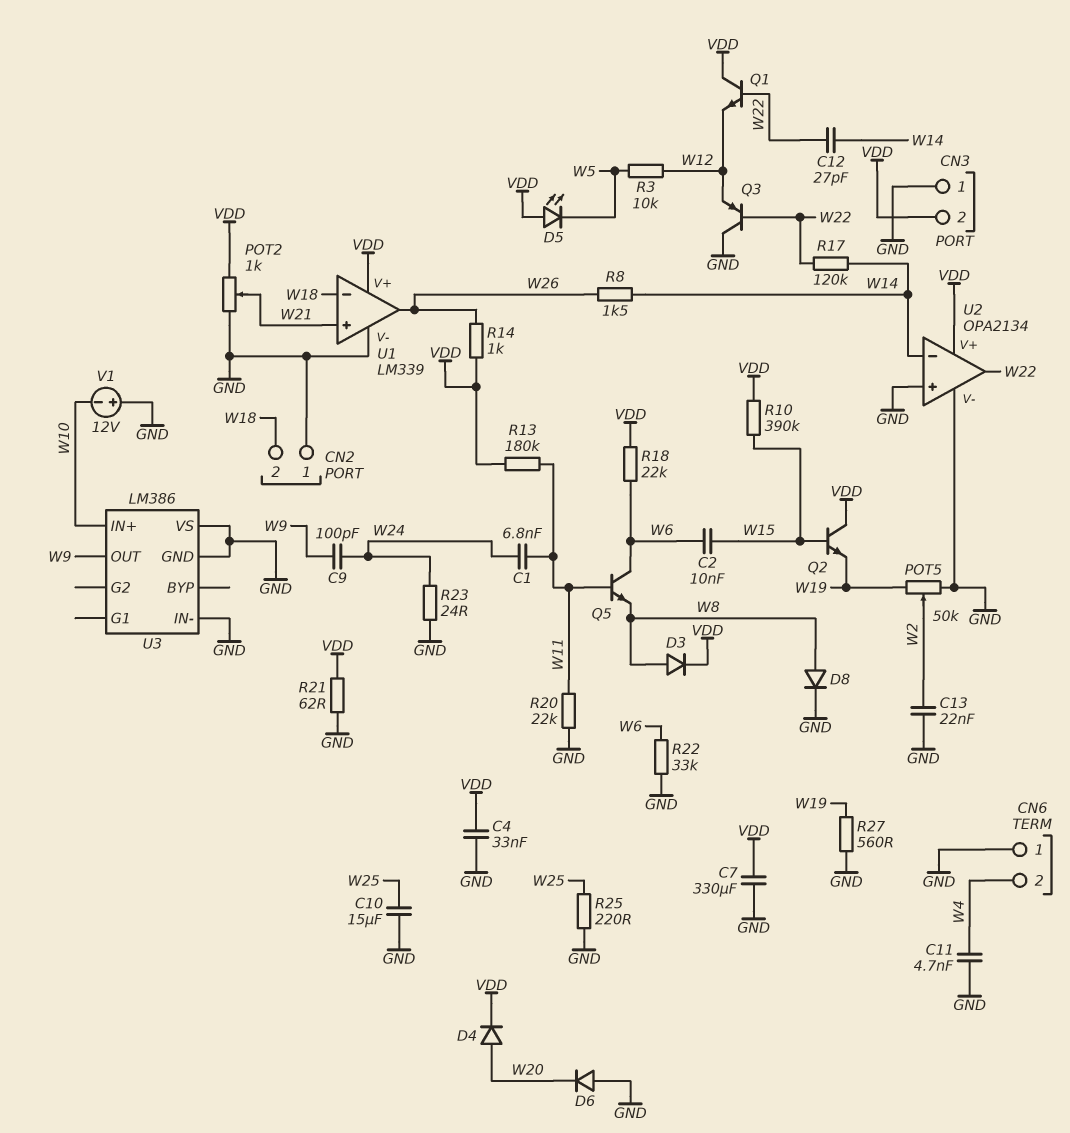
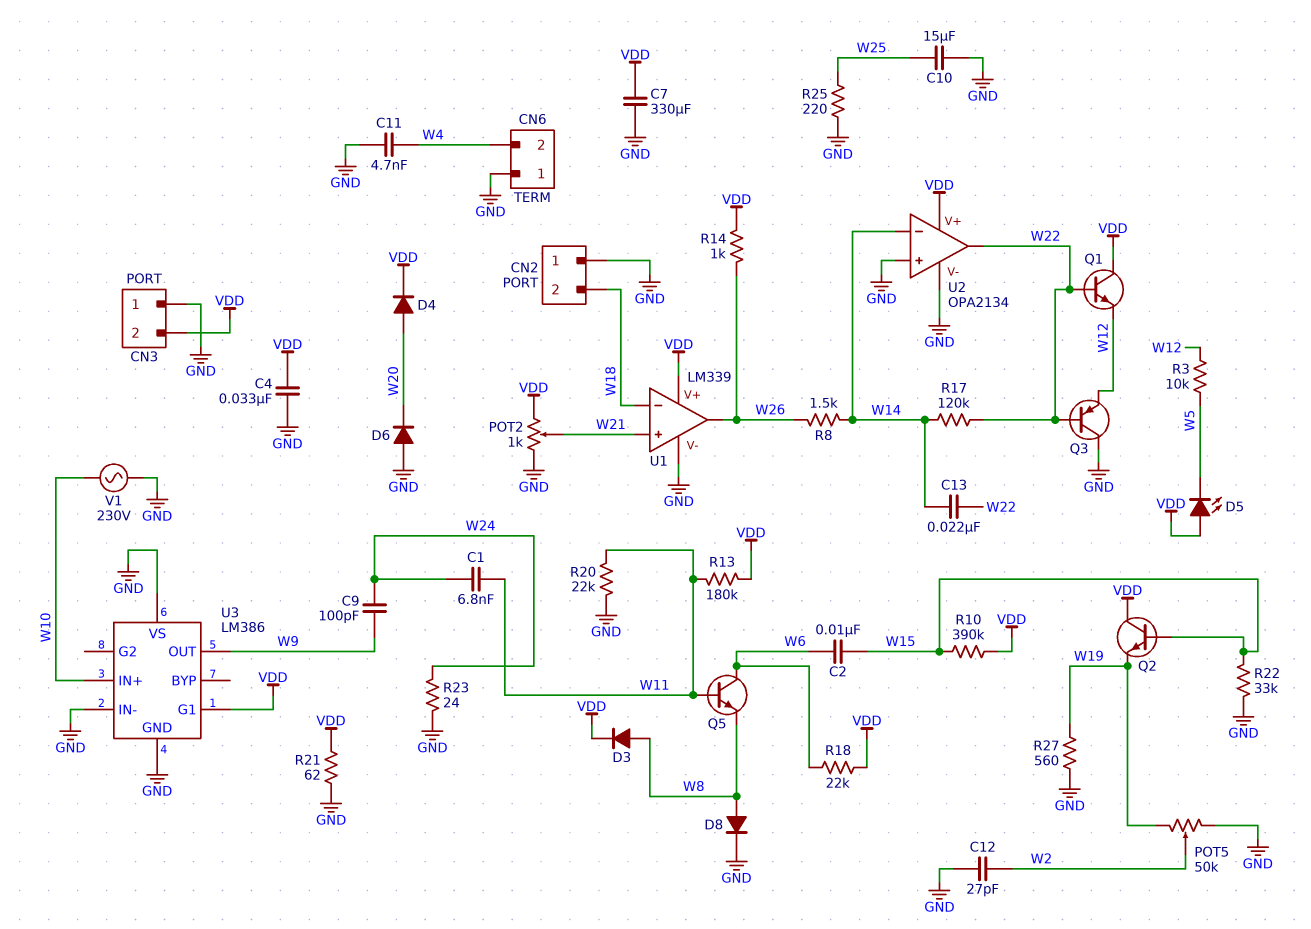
C12: 27pF (W14, W22) -> 27pF (GND, W2)
C13: 22nF (GND, W2) -> 22nF (W14, W22)
R22: 33k (GND, W6) -> 33k (GND, W15)
U3 pin G1: none -> VDD
V1: 12V (plus GND, minus W10) -> AC 230V (GND, W10)

